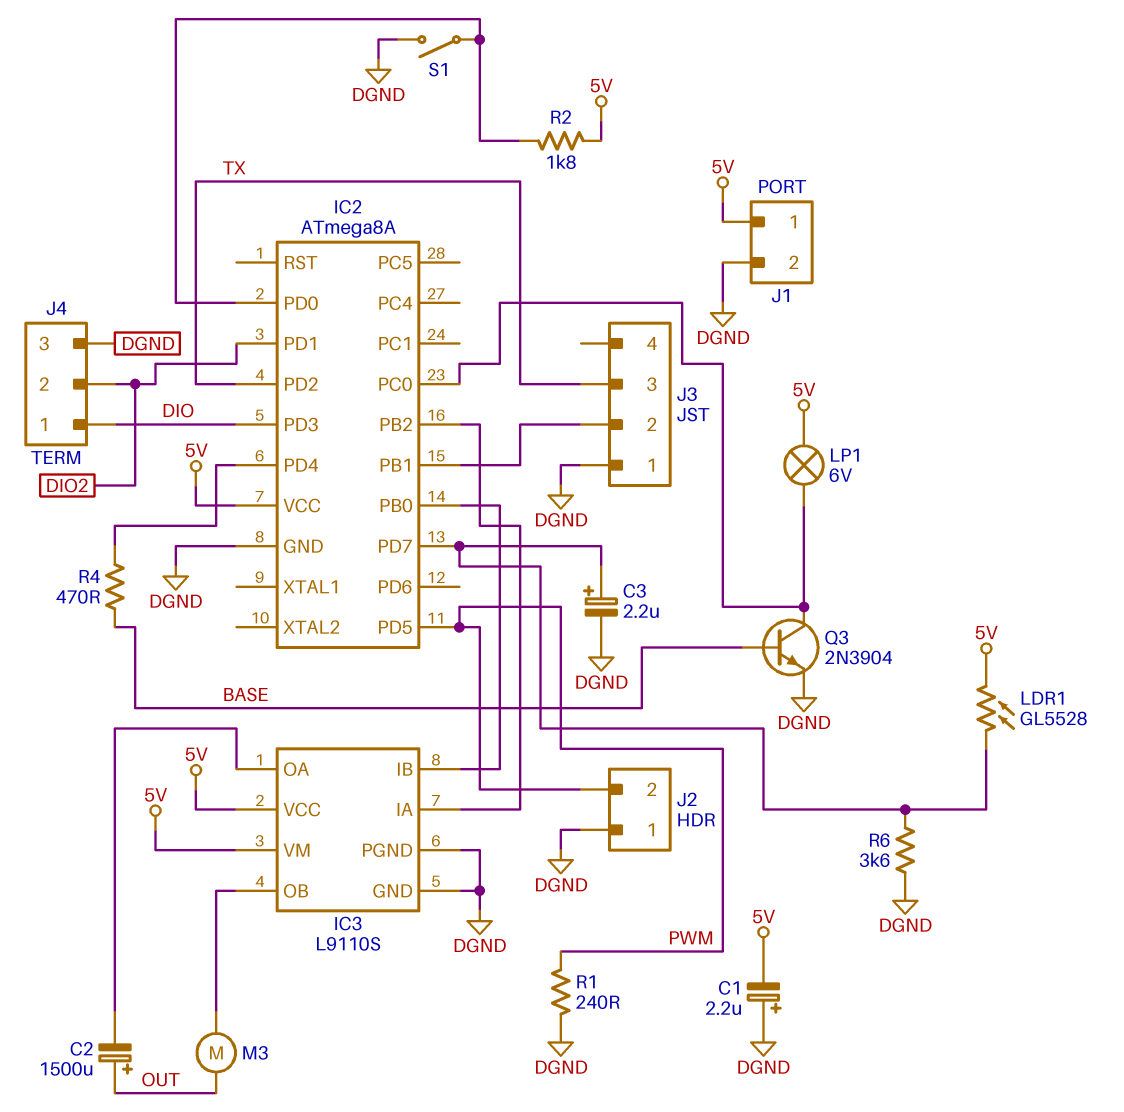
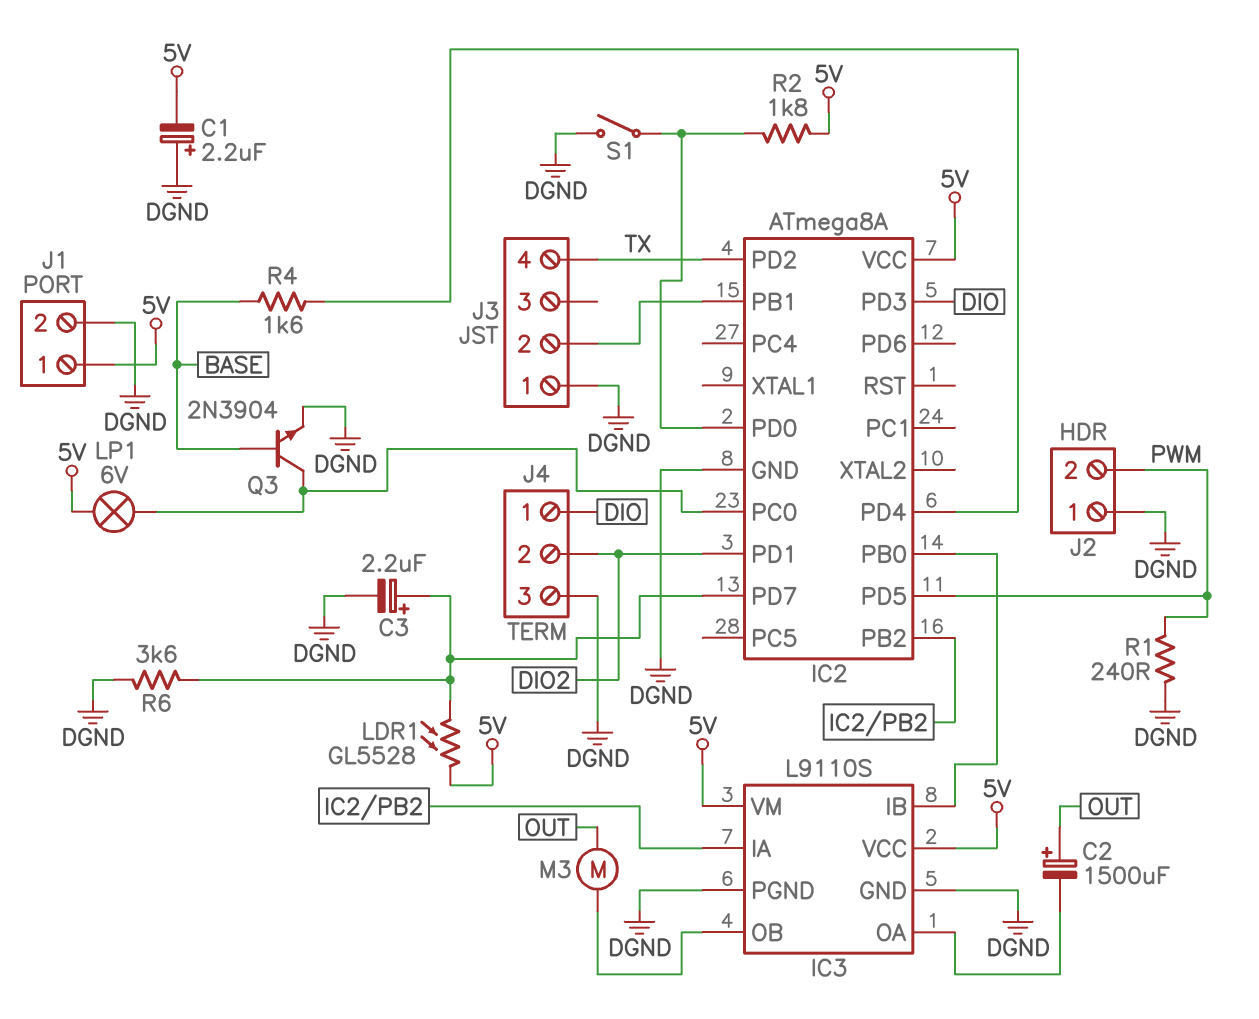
J3 pin 3: TX -> none
J3 pin 4: none -> TX
R4: 470 (BASE, IC2/PD4) -> 1.6k (BASE, IC2/PD4)

